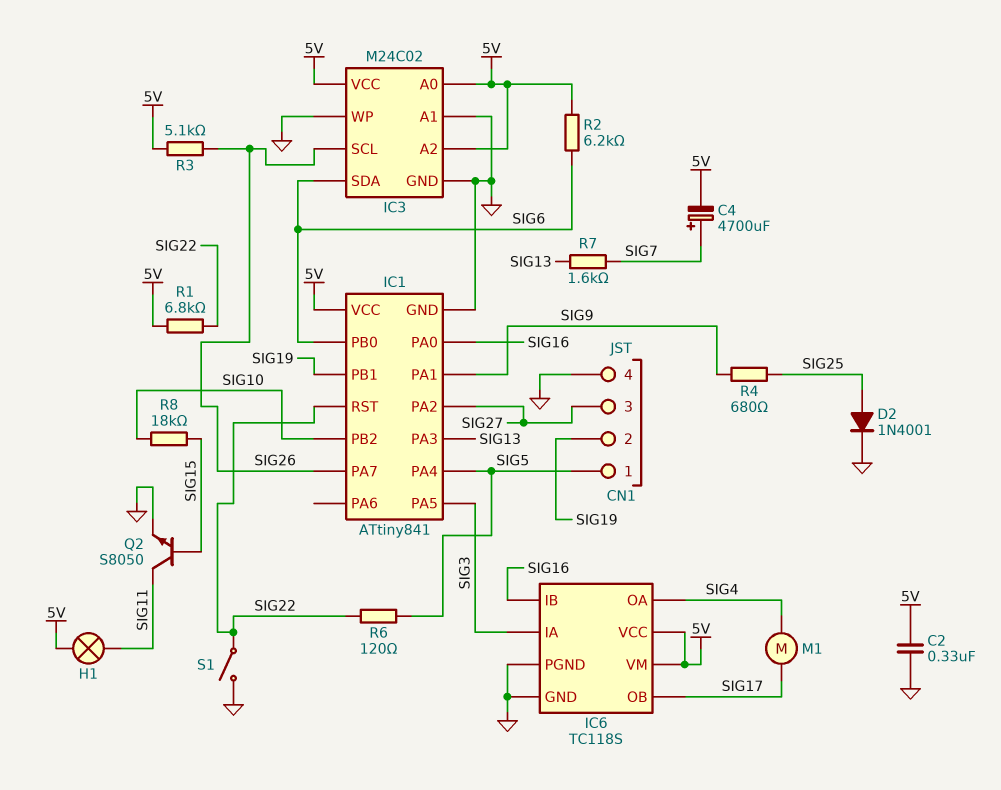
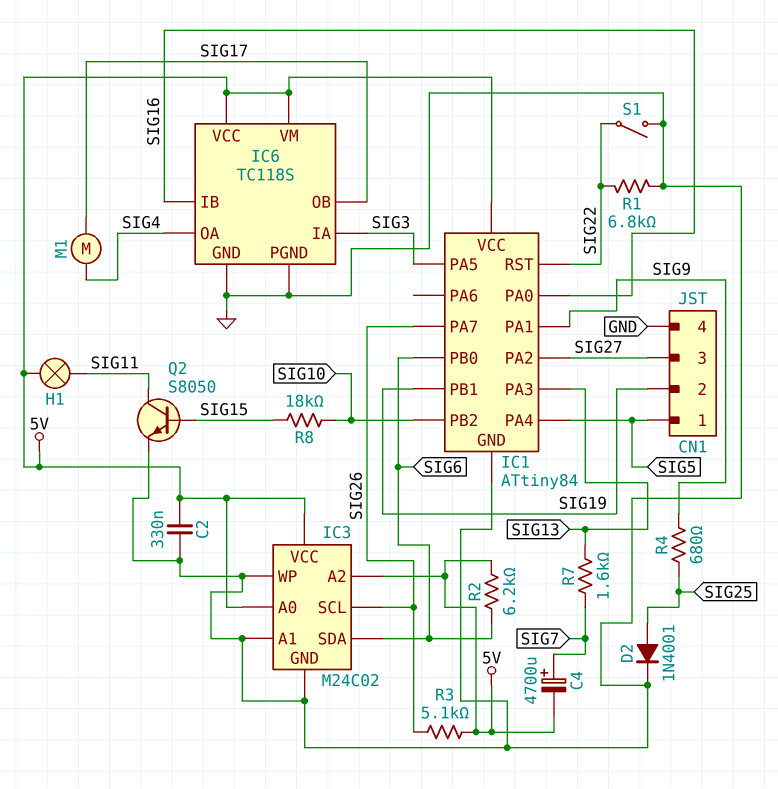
IC1: ATtiny841 -> ATtiny84
R1: 6.8k (5V, SIG22) -> 6.8k (GND, SIG22)
R6: 120 (SIG5, SIG22) -> none

